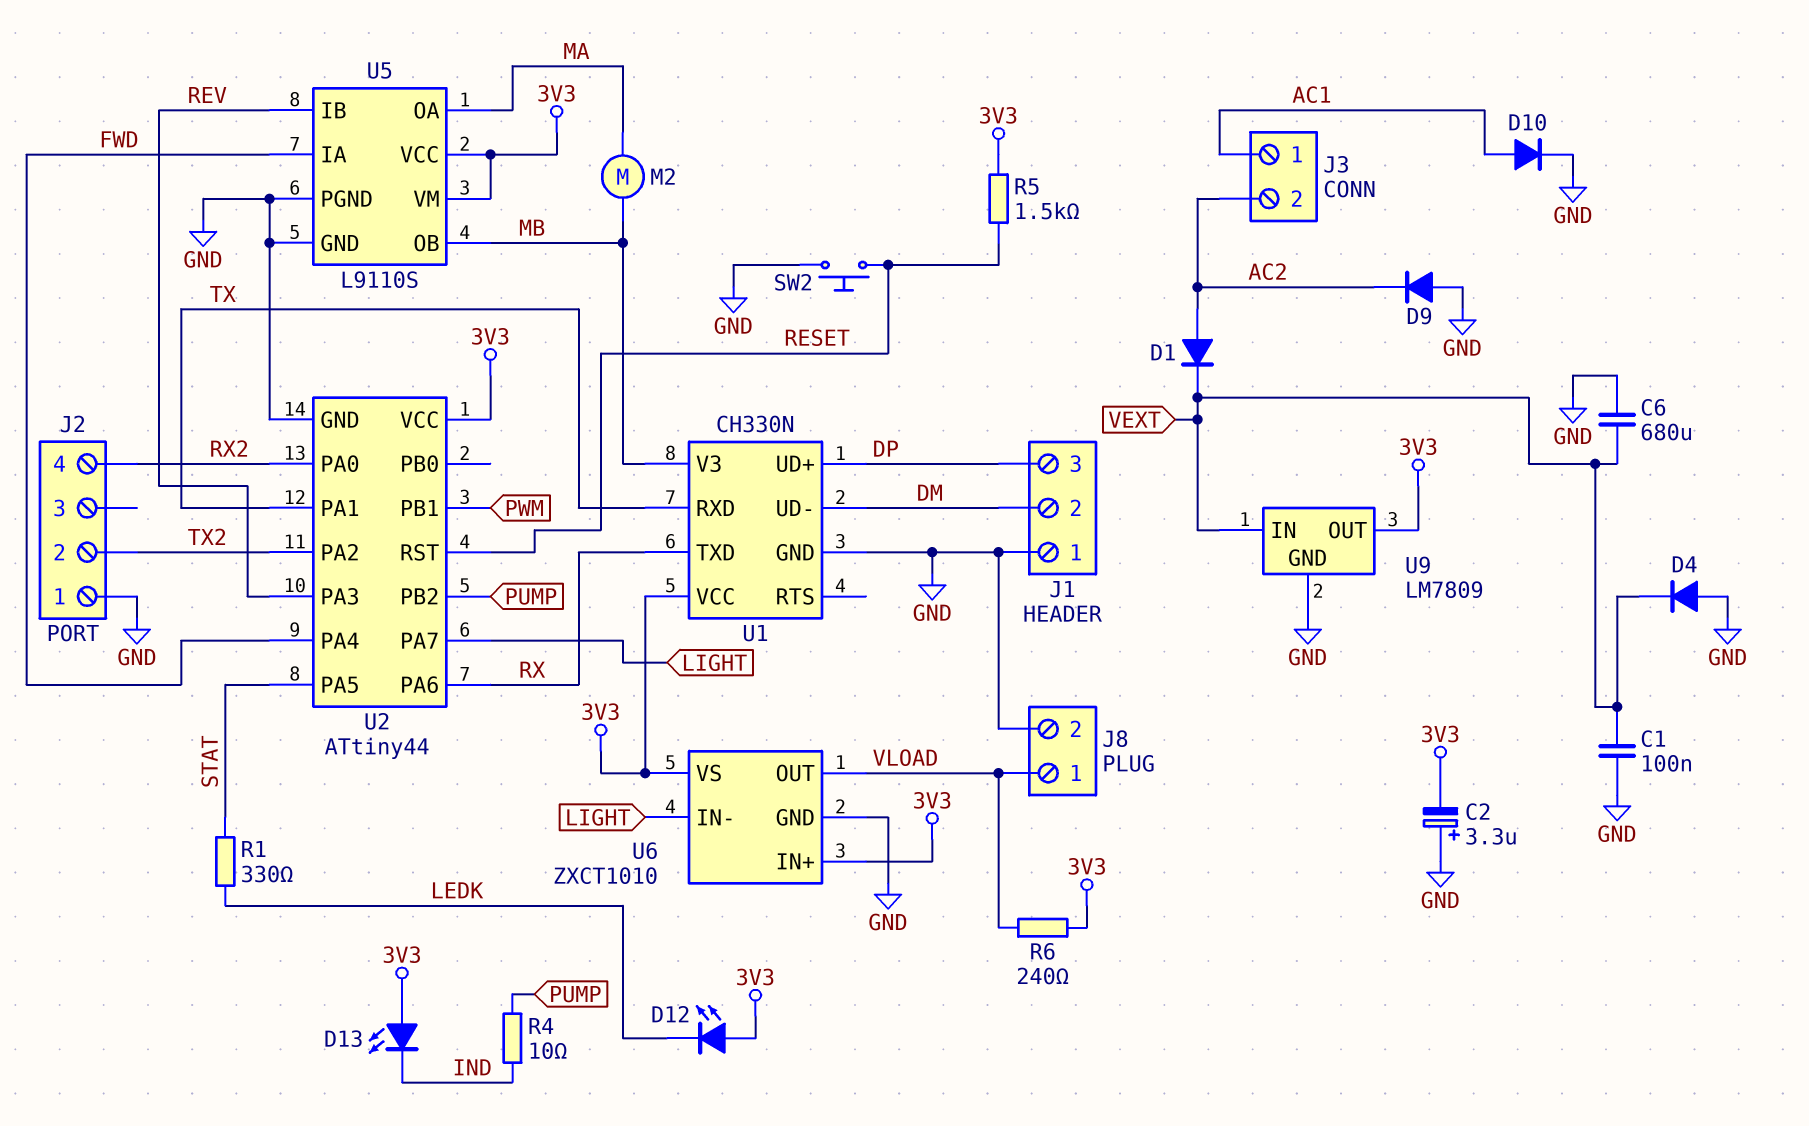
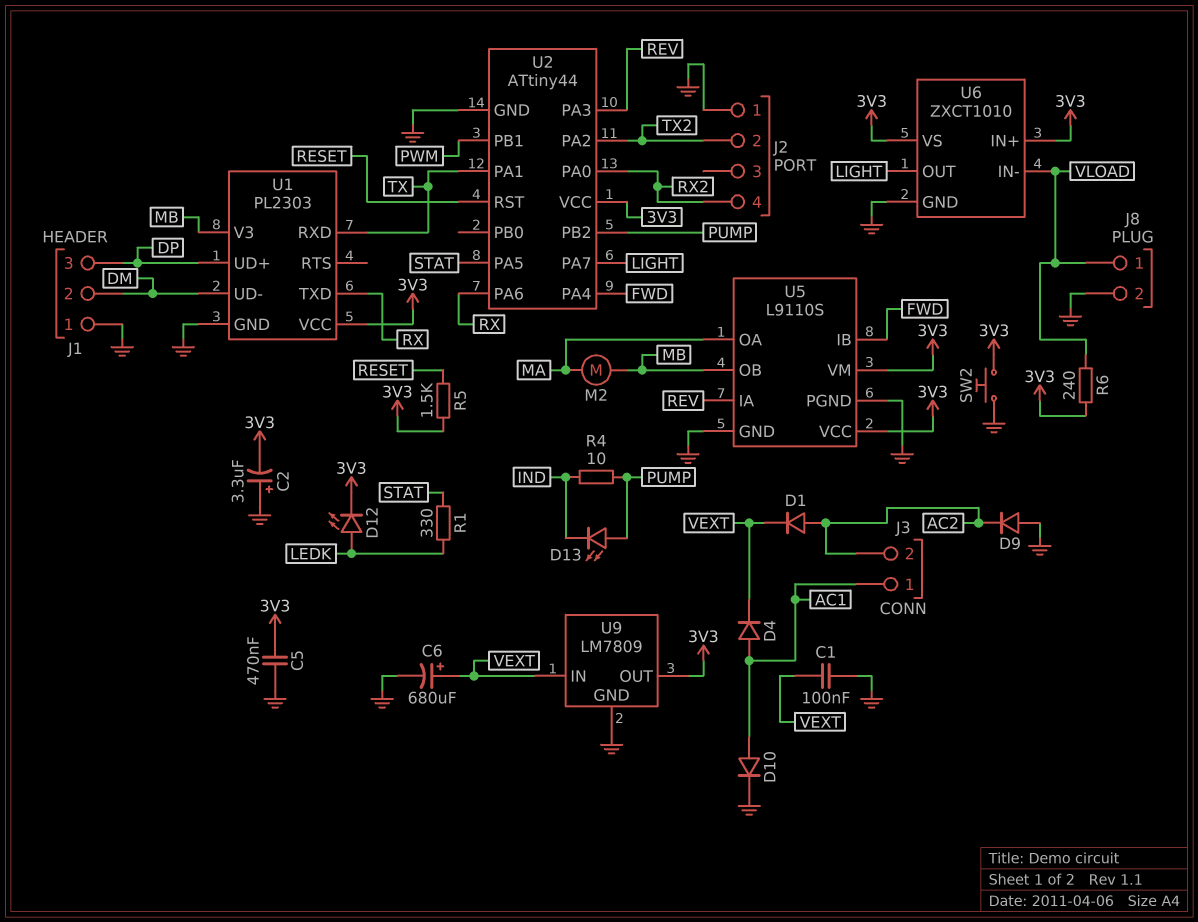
C5: none -> 470nF (3V3, GND)
C6: 680uF (GND, VEXT) -> 680uF (plus VEXT, minus GND)
D4: diode (A GND, K VEXT) -> diode (A AC1, K VEXT)
D12: LED (A 3V3, K LEDK) -> LED (A LEDK, K 3V3)
D13: LED (A 3V3, K IND) -> LED (A PUMP, K IND)
SW2: button (GND, RESET) -> button (3V3, GND)
U1: CH330N -> PL2303
U5 pin IA: FWD -> REV
U5 pin IB: REV -> FWD
U6 pin IN-: LIGHT -> VLOAD
U6 pin OUT: VLOAD -> LIGHT

